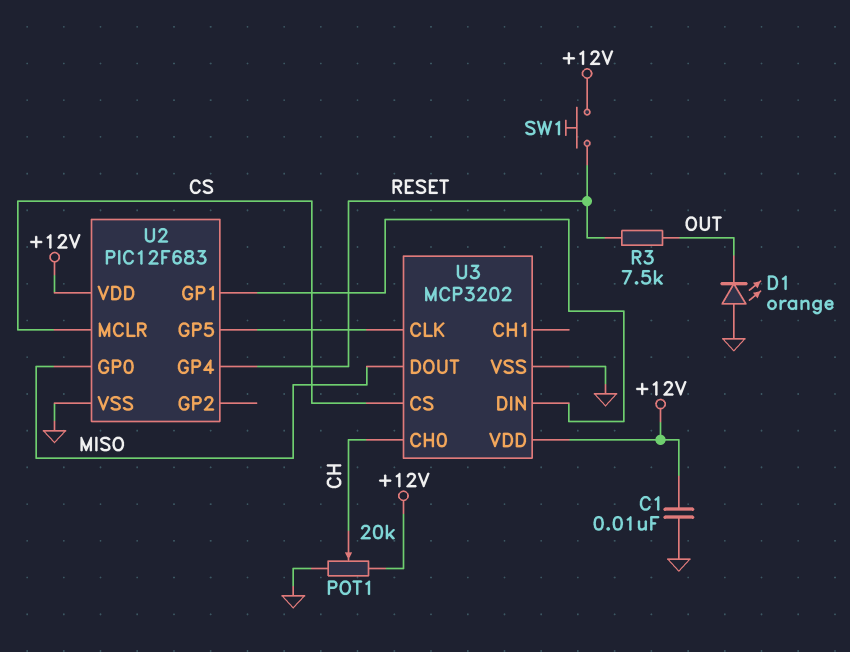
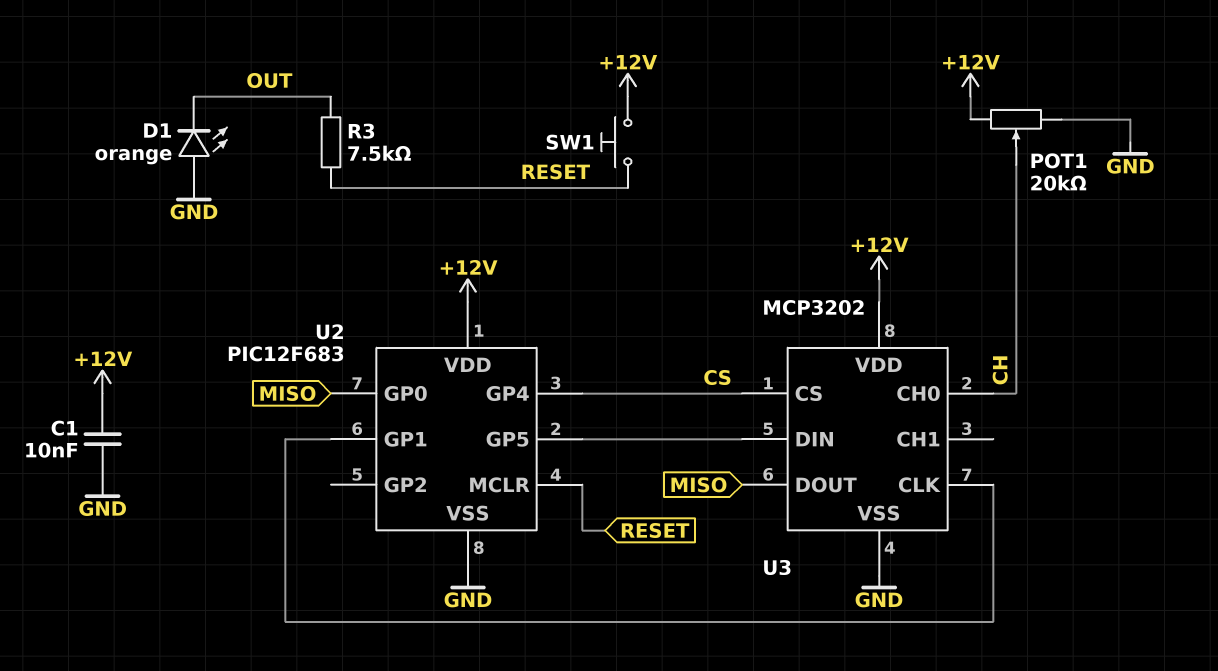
U2 pin GP4: RESET -> CS
U2 pin MCLR: CS -> RESET
U3 pin CLK: U2/GP5 -> U2/GP1
U3 pin DIN: U2/GP1 -> U2/GP5

